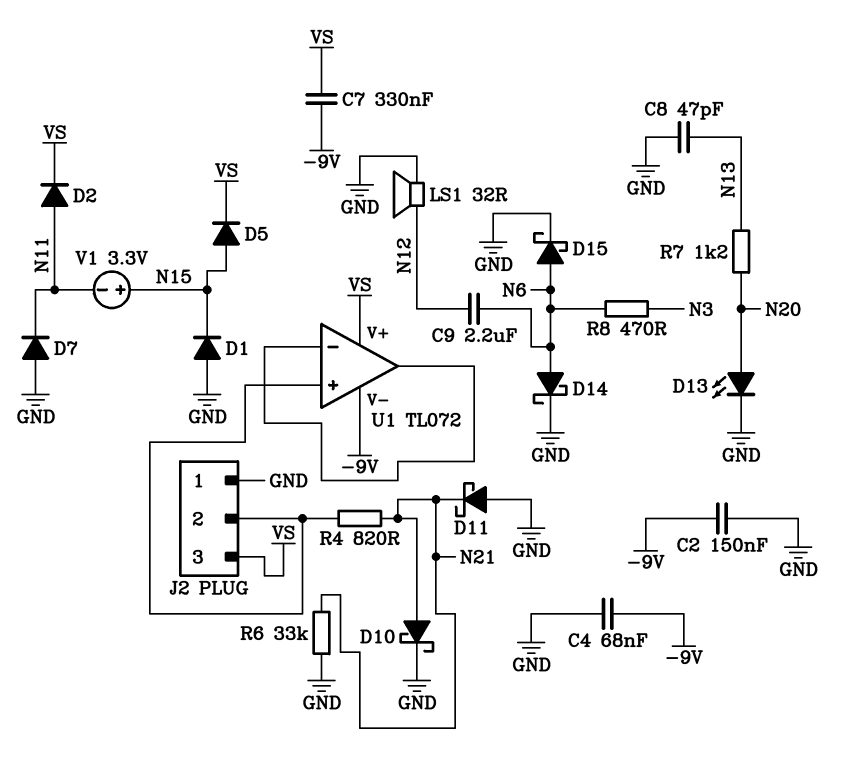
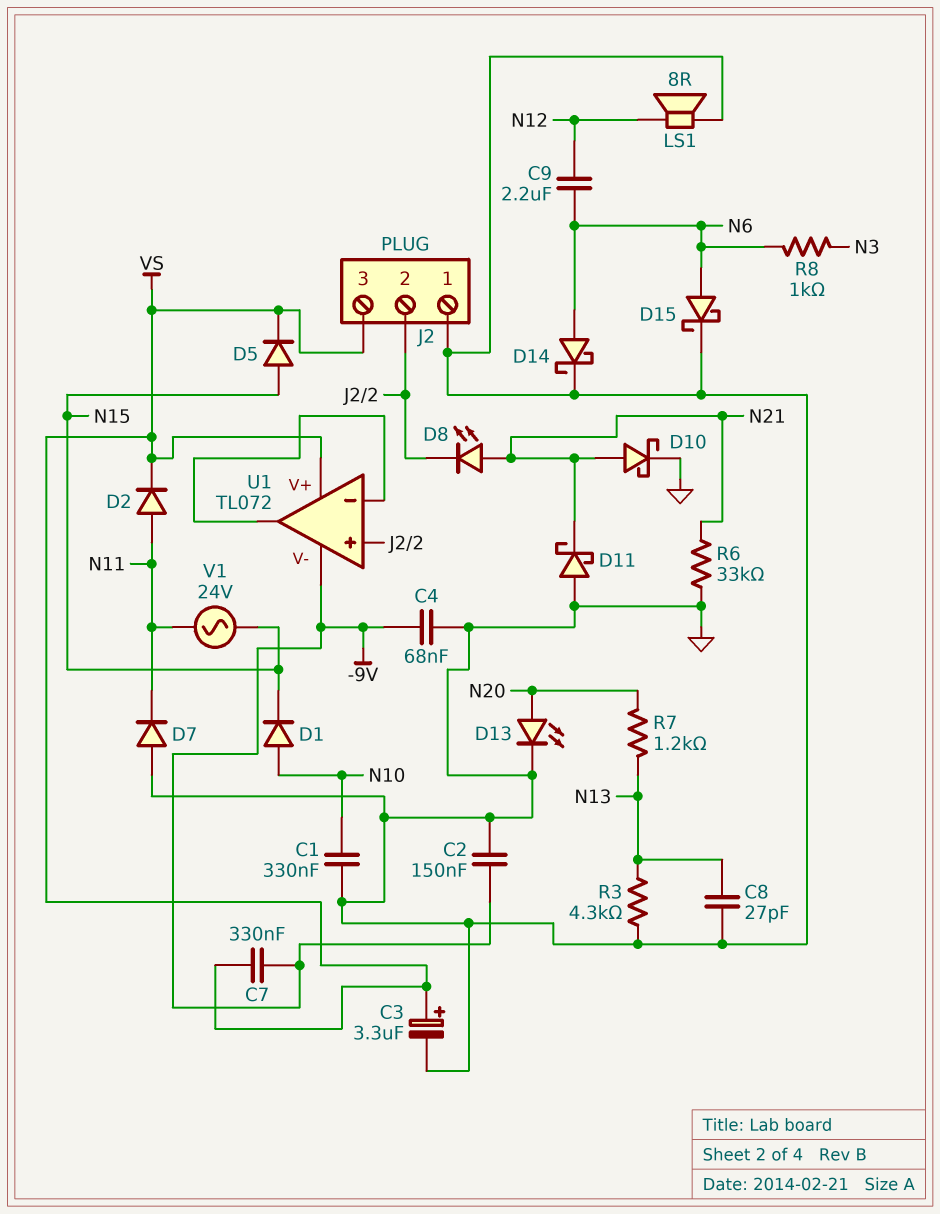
C1: none -> 330nF (GND, N10)
C3: none -> 3.3uF (plus VS, minus GND)
C8: 47pF (GND, N13) -> 27pF (GND, N13)
D1: diode (A GND, K N15) -> diode (A N10, K N15)
D8: none -> LED (A N21, K J2/2)
LS1: speaker 32R (GND, N12) -> speaker 8R (GND, N12)
R3: none -> 4.3k (GND, N13)
R4: 820 (J2/2, N21) -> none
R8: 470 (N3, N6) -> 1k (N3, N6)
V1: 3.3V (plus N15, minus N11) -> AC 24V (N11, N15)

